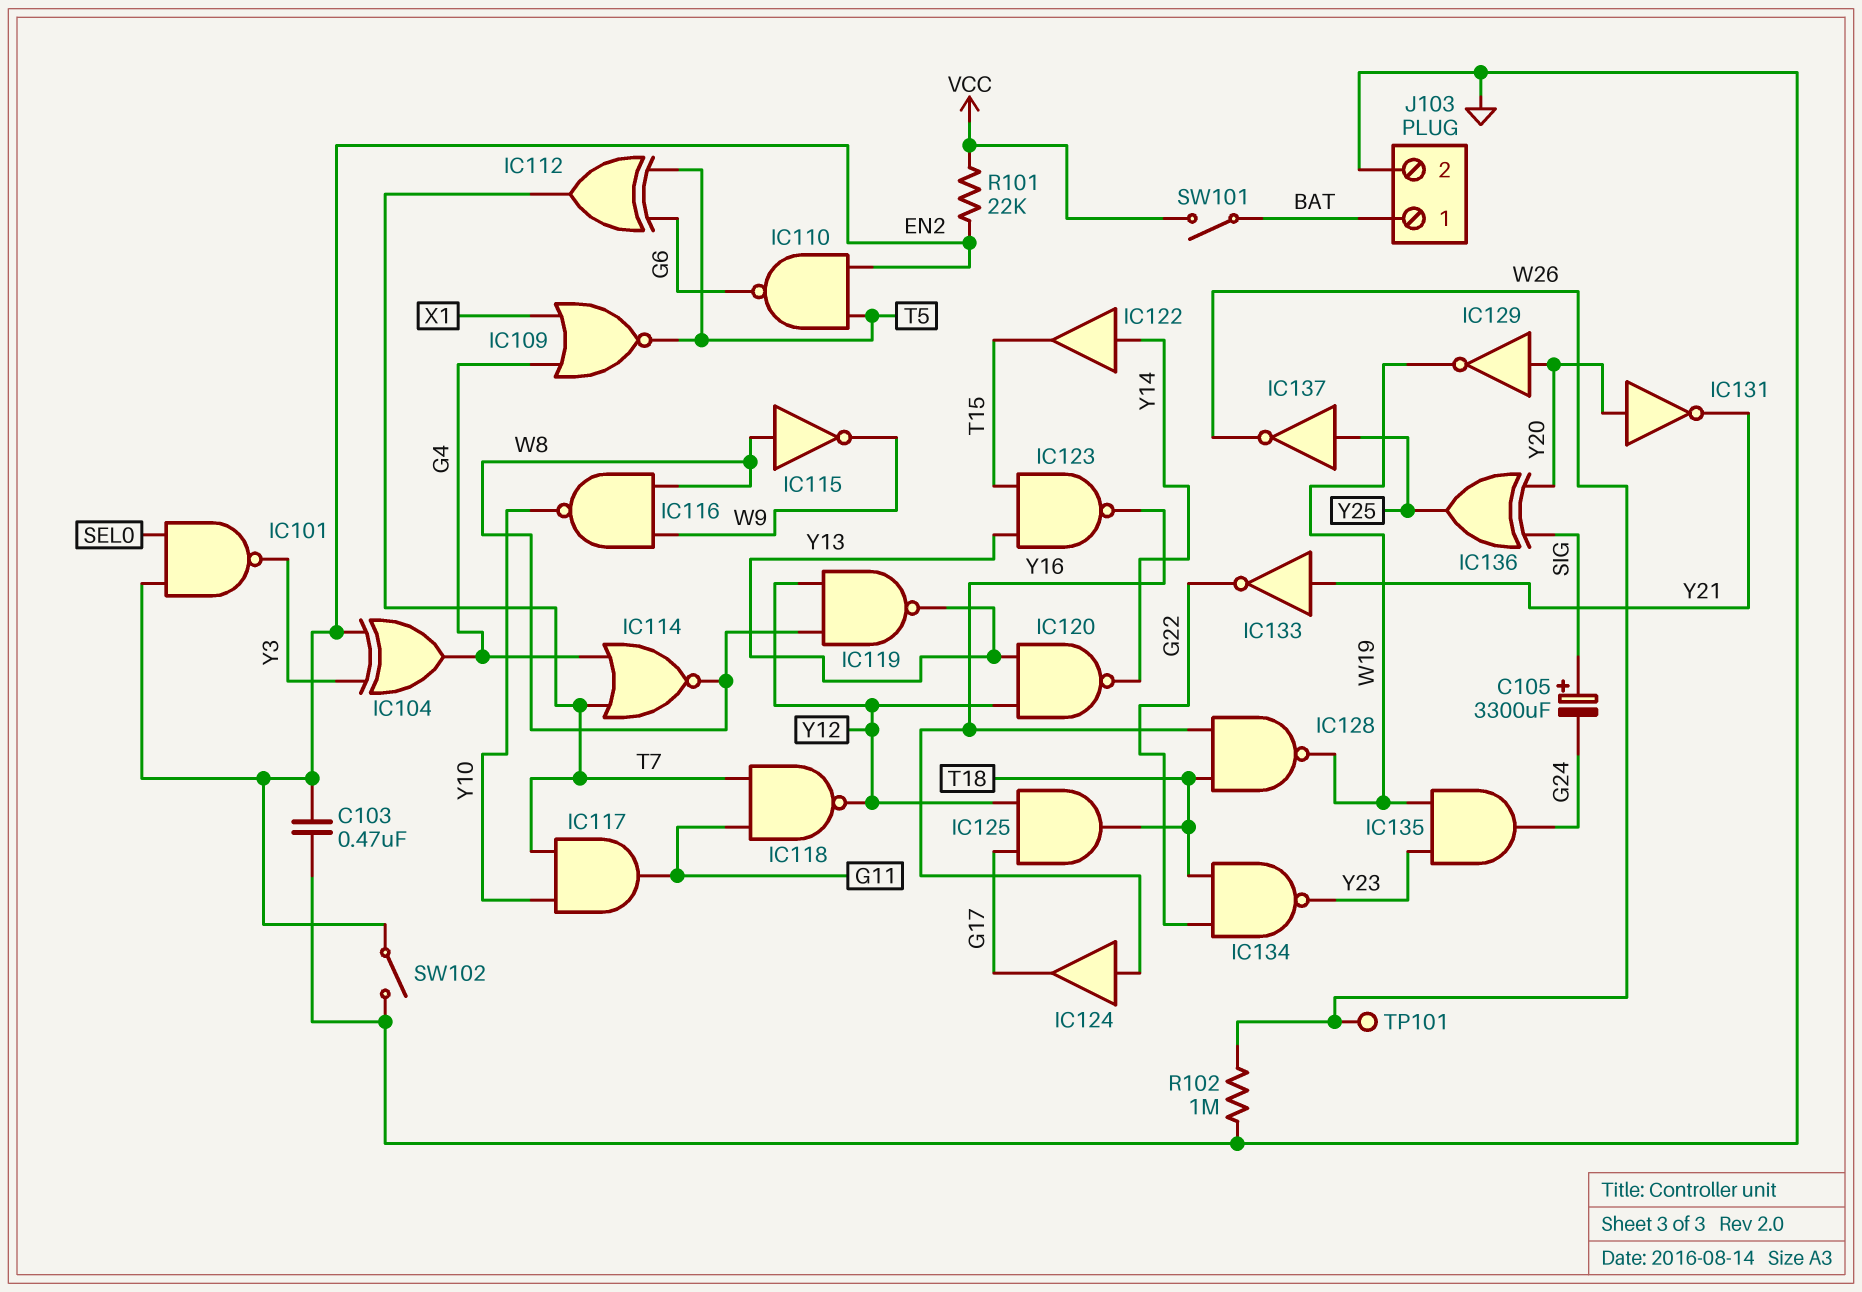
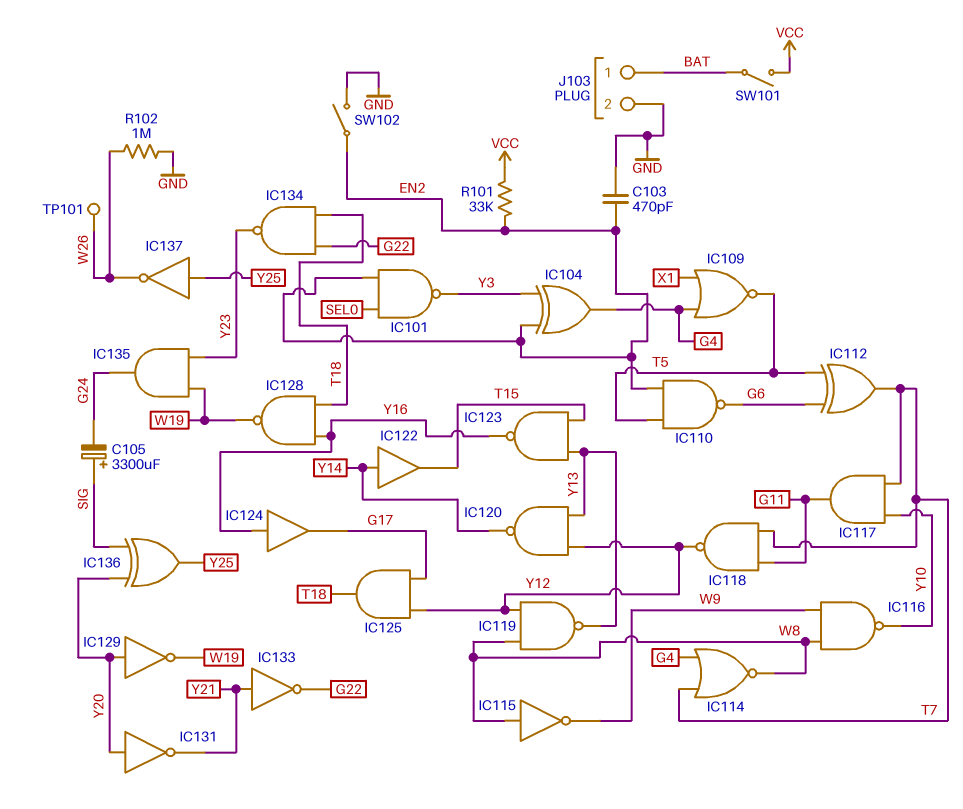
C103: 470nF (EN2, GND) -> 470pF (EN2, GND)
R101: 22k (EN2, VCC) -> 33k (EN2, VCC)

